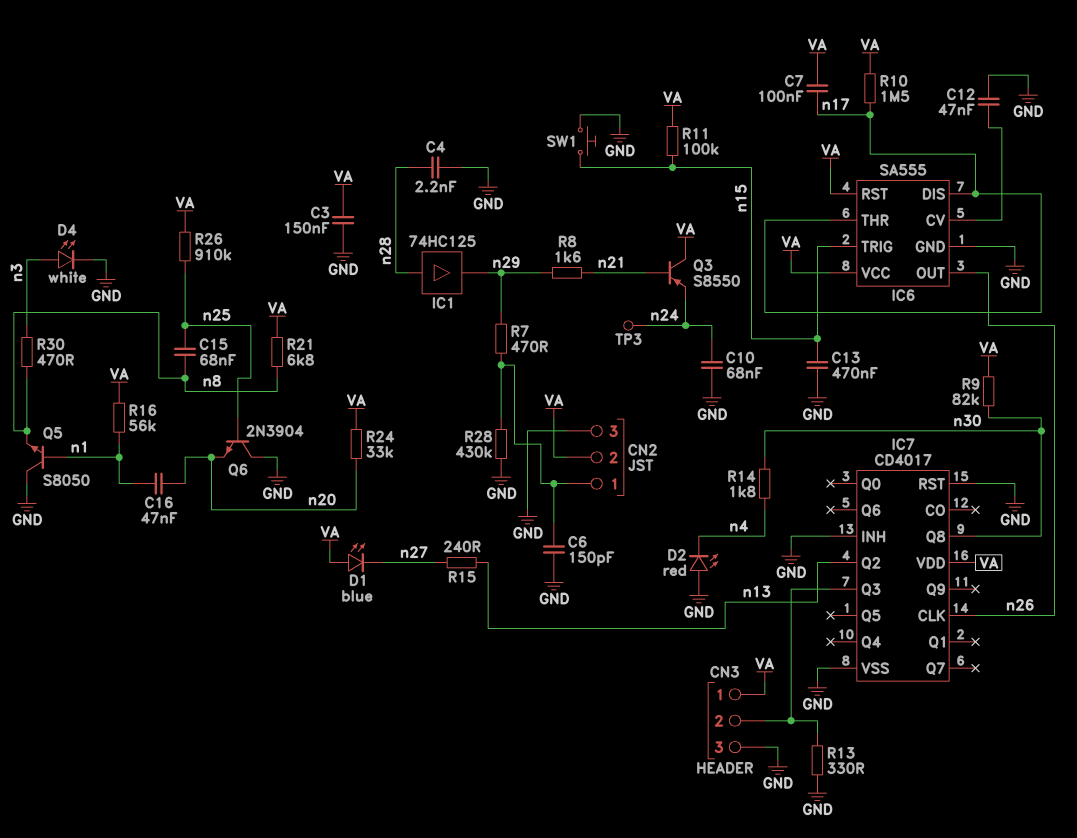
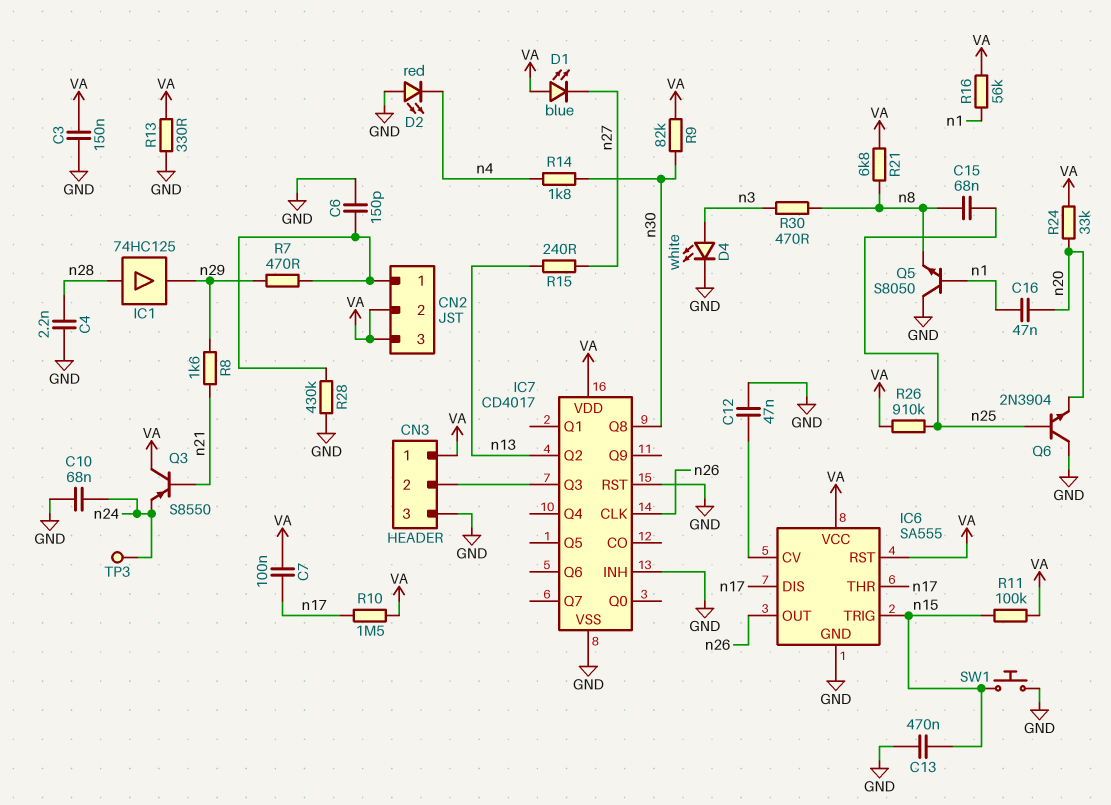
CN2 pin 3: GND -> VA
R13: 330 (CN3/2, GND) -> 330 (GND, VA)

